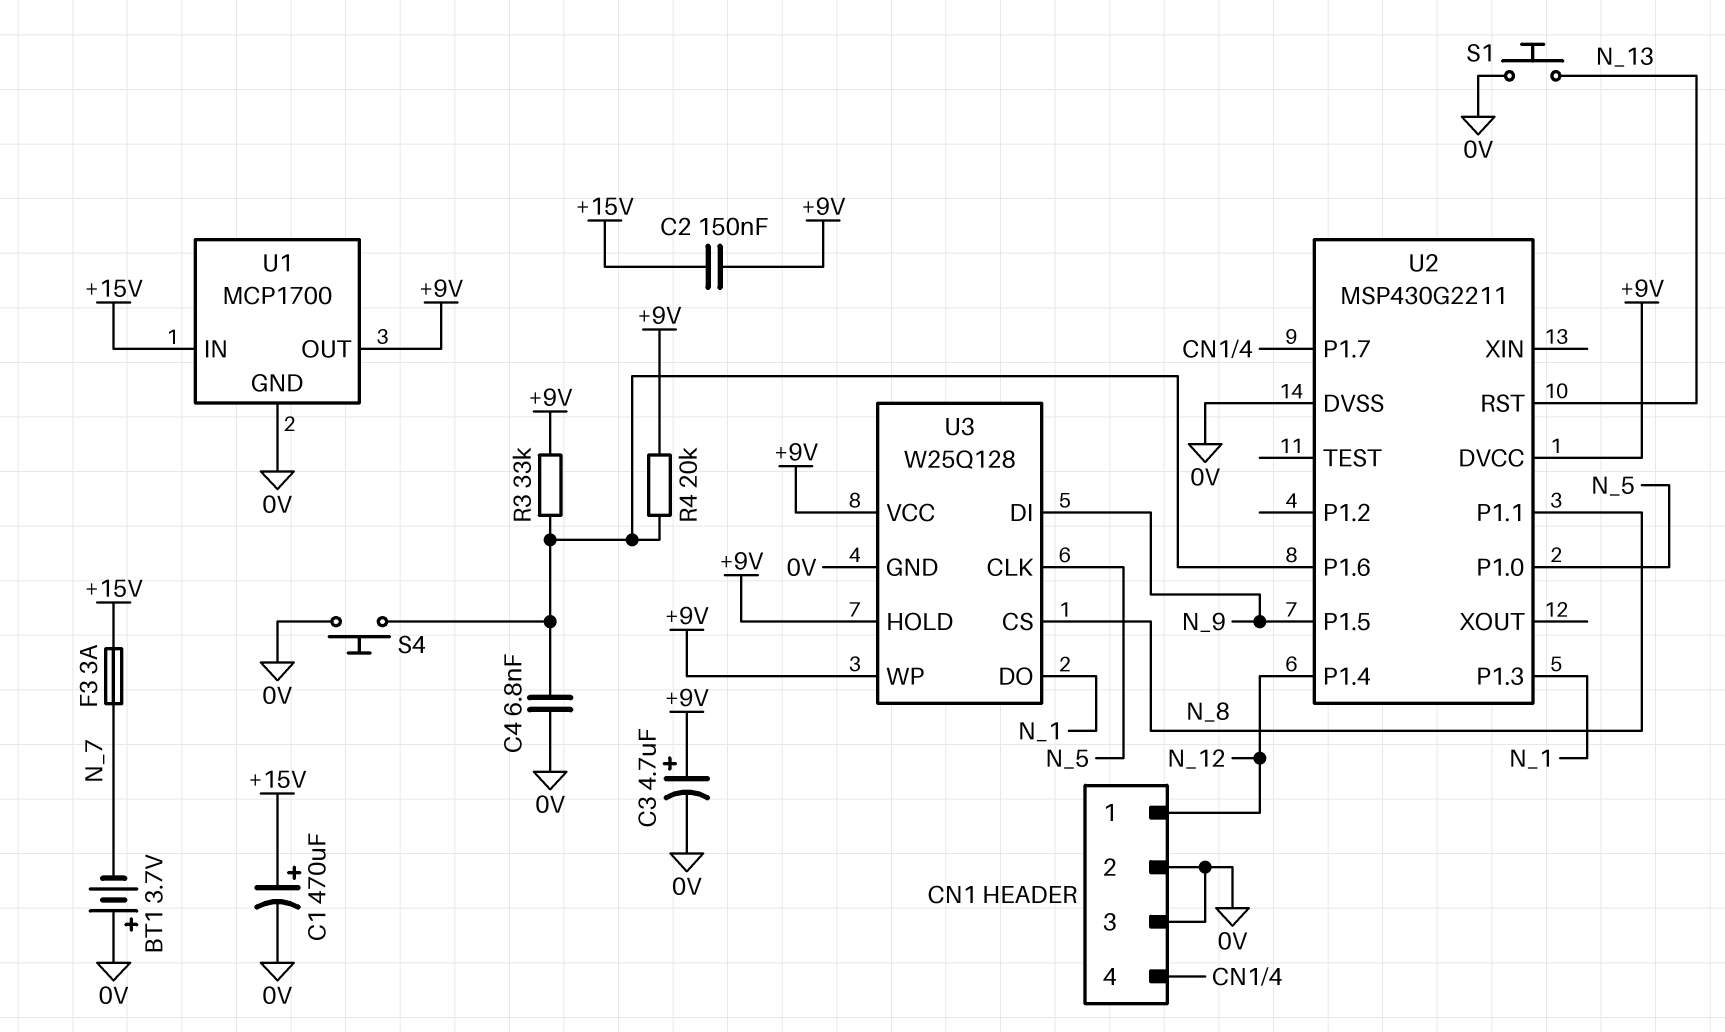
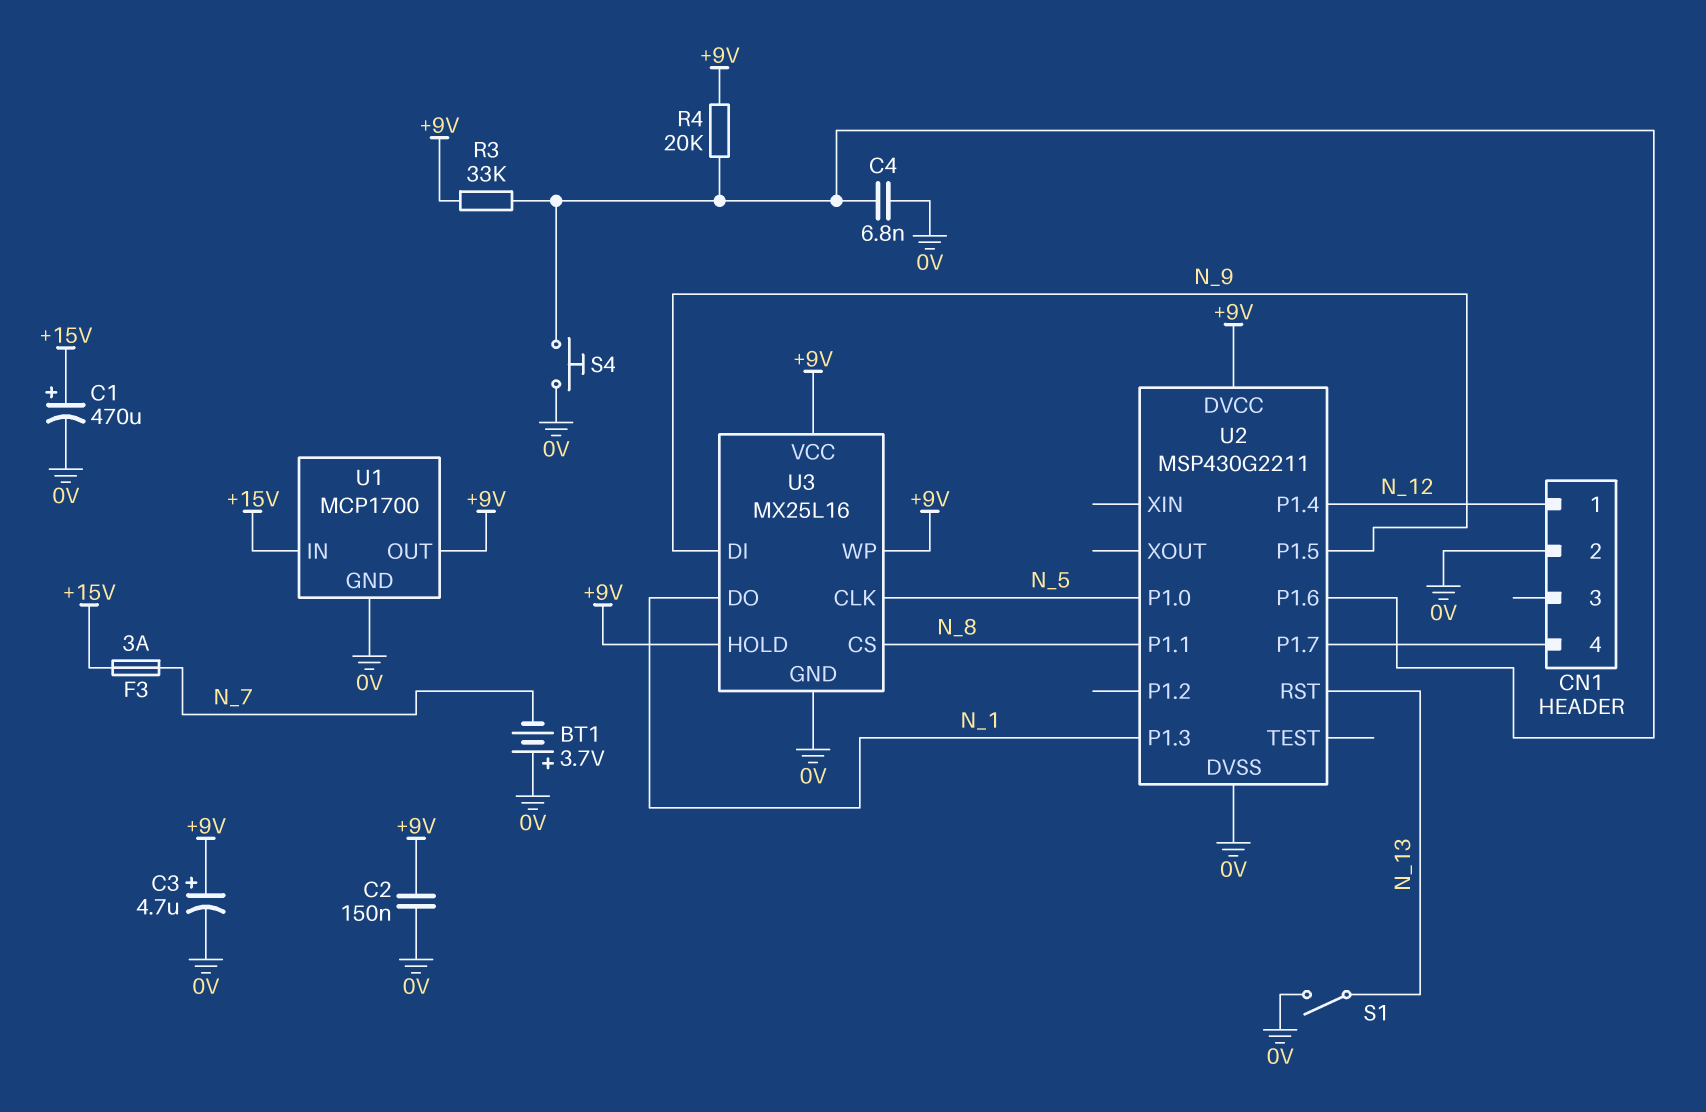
C2: 150nF (+9V, +15V) -> 150nF (+9V, 0V)
CN1 pin 3: 0V -> none
S1: button (0V, N_13) -> switch (0V, N_13)
U3: W25Q128 -> MX25L16

